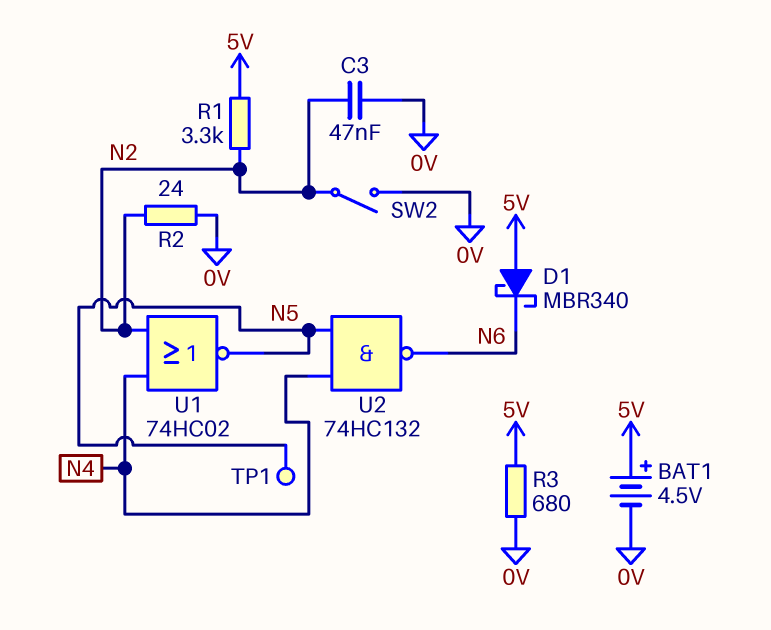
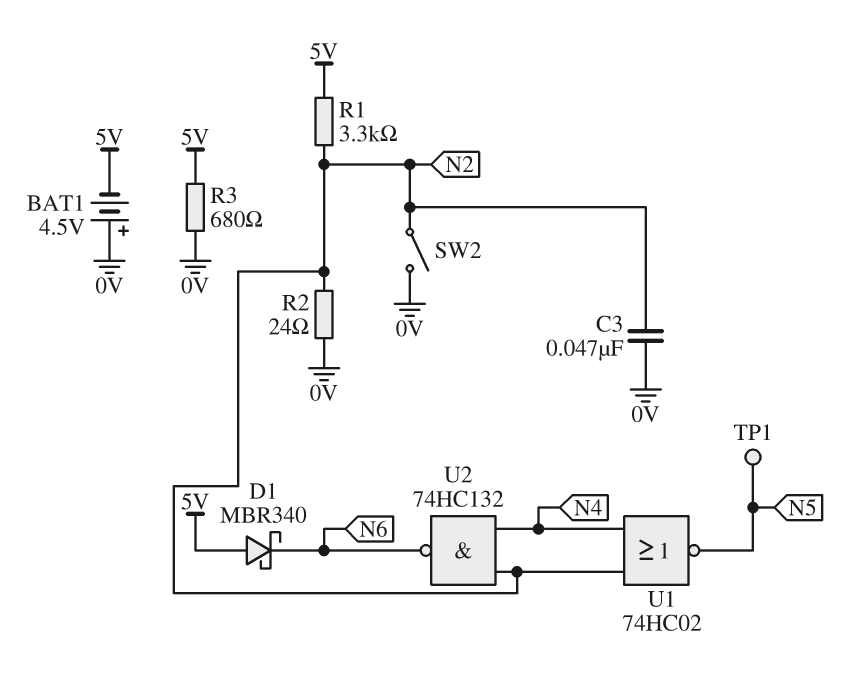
BAT1: 4.5V (plus 5V, minus 0V) -> 4.5V (plus 0V, minus 5V)
U2: NAND 74HC132 (in N4, in N5, out N6) -> NAND 74HC132 (in N2, in N4, out N6)

